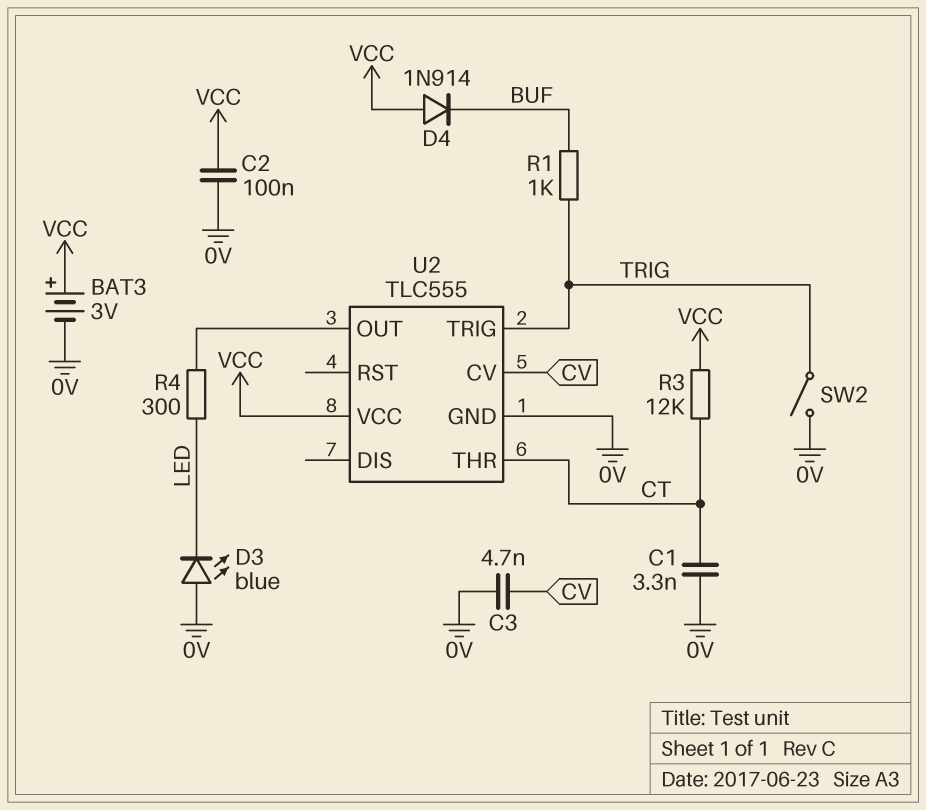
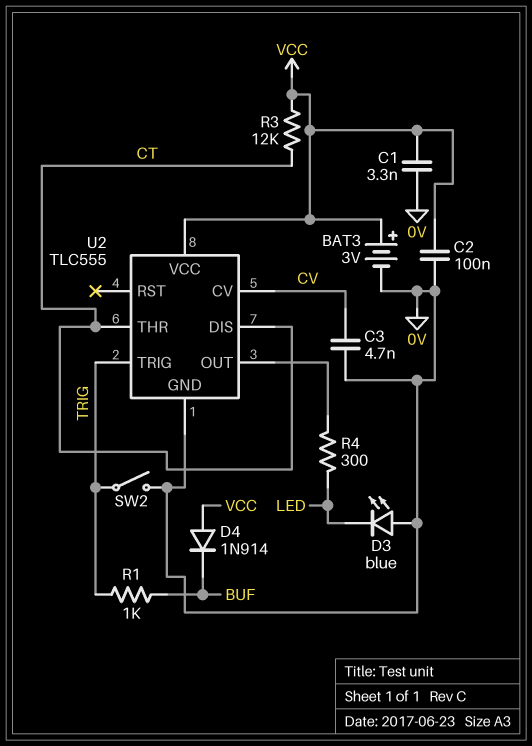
C1: 3.3nF (0V, CT) -> 3.3nF (0V, VCC)
U2 pin DIS: none -> CT

